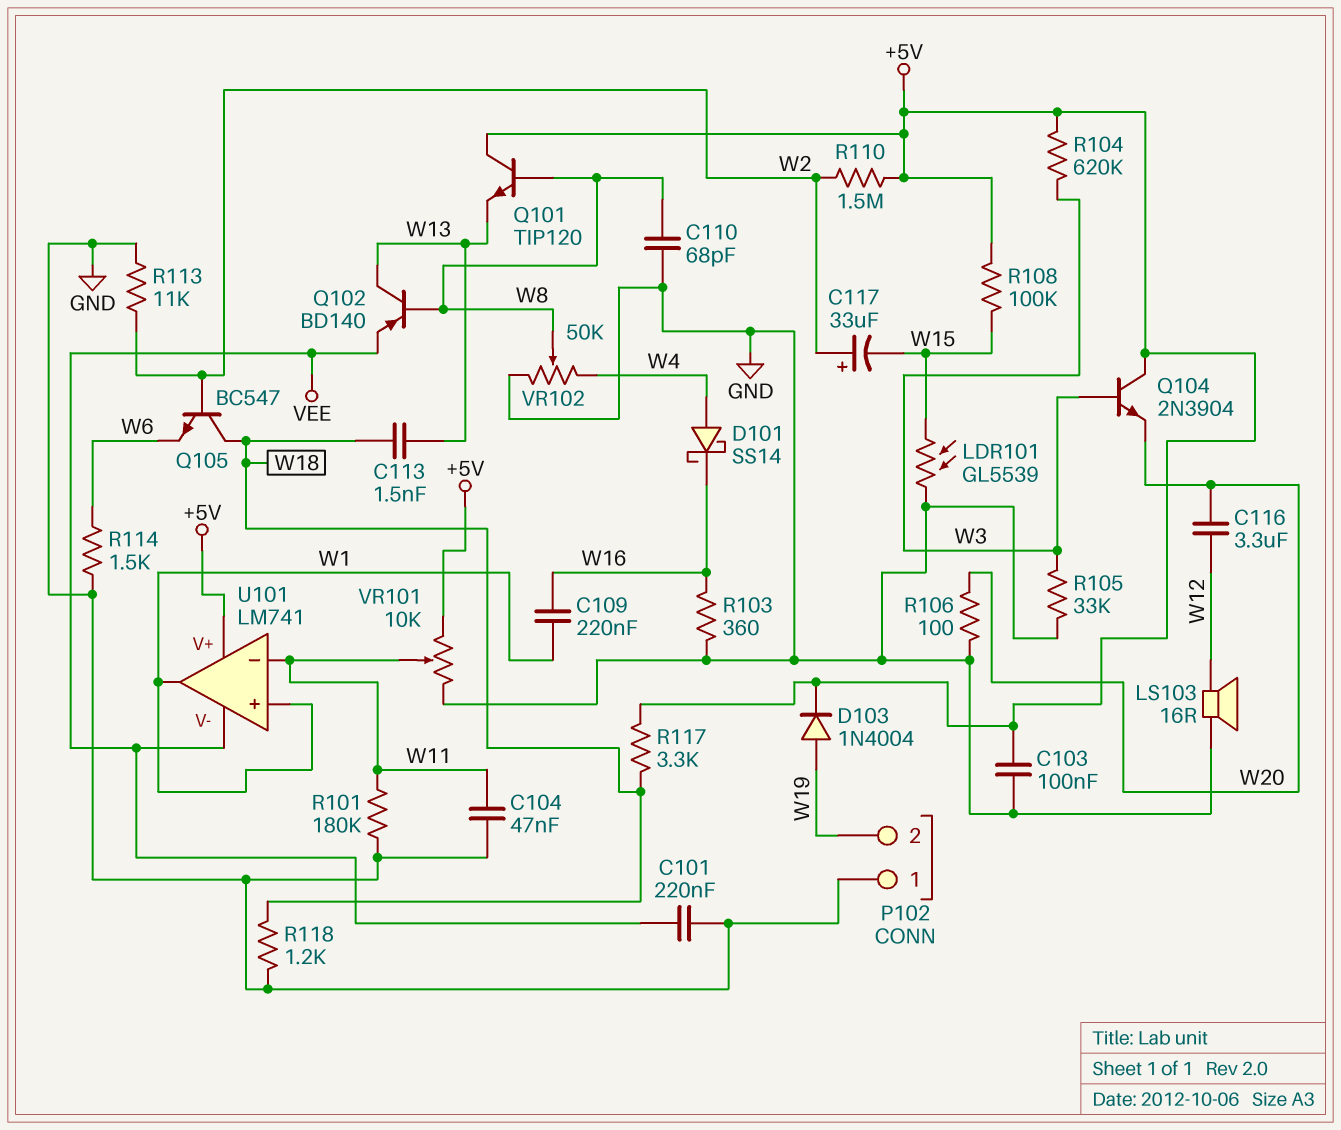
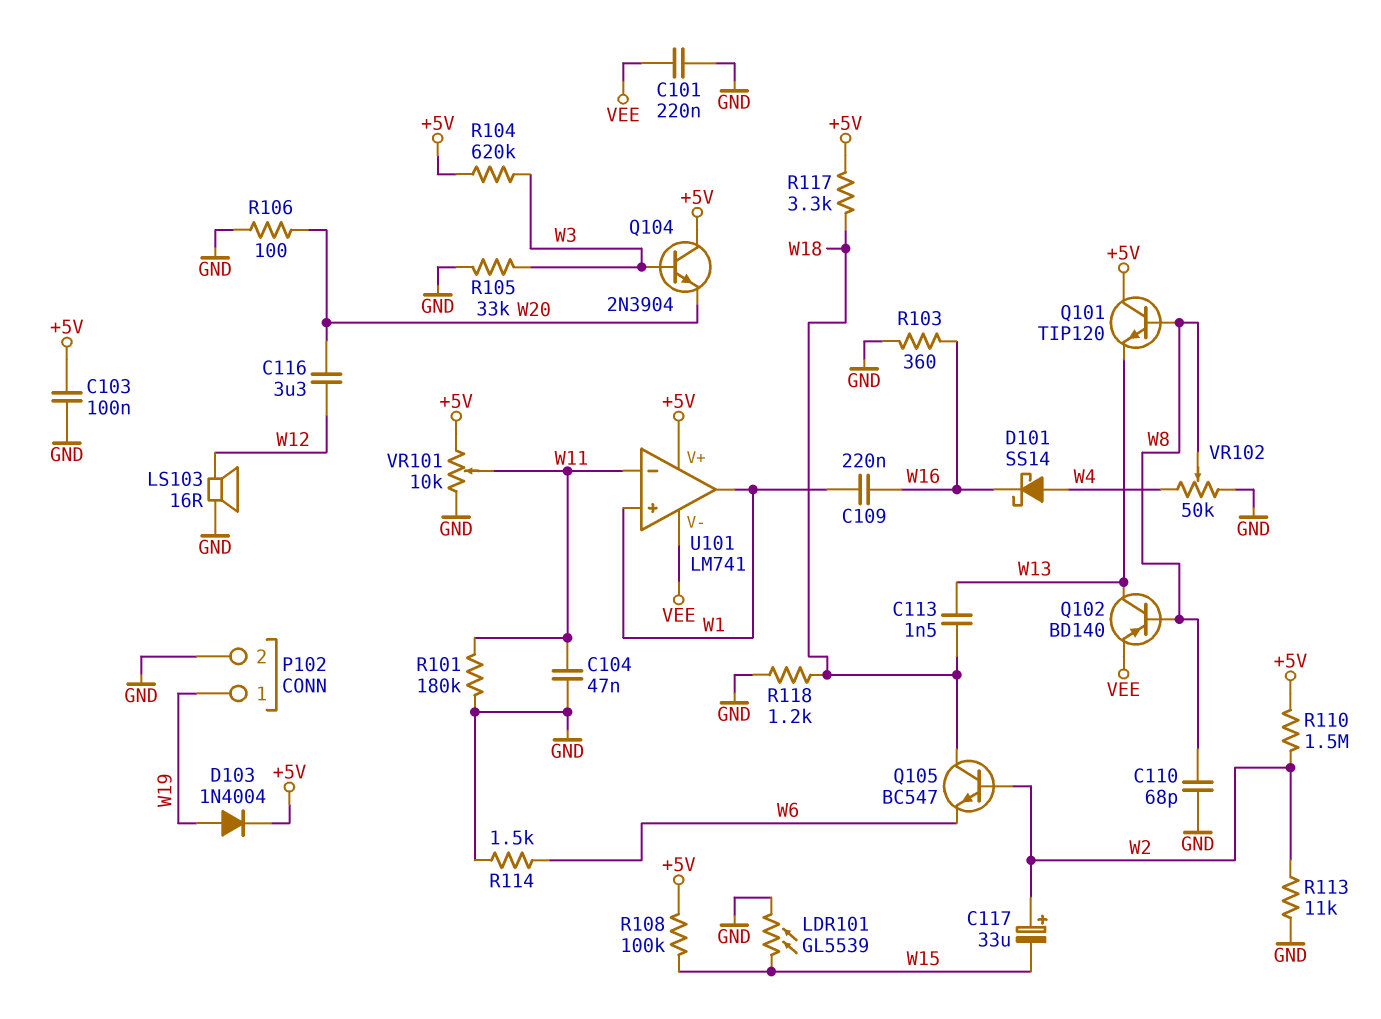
P102 pin 1: GND -> W19
P102 pin 2: W19 -> GND

